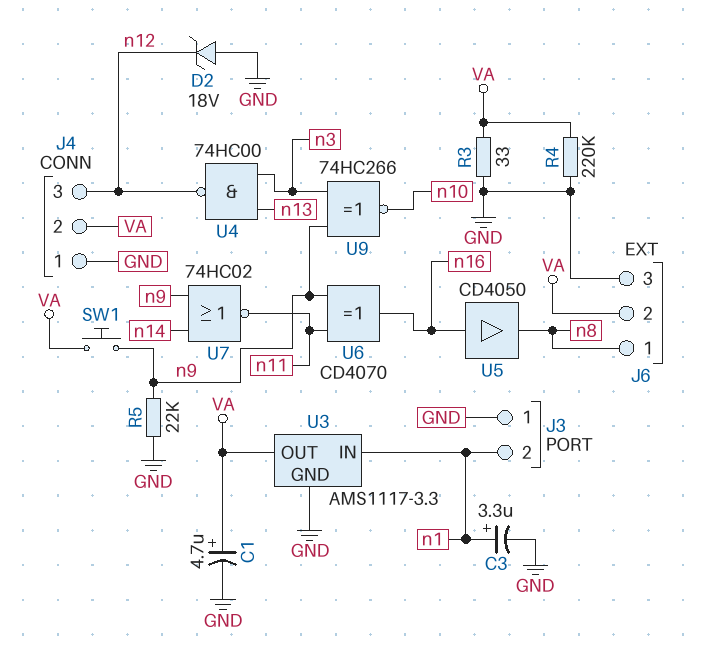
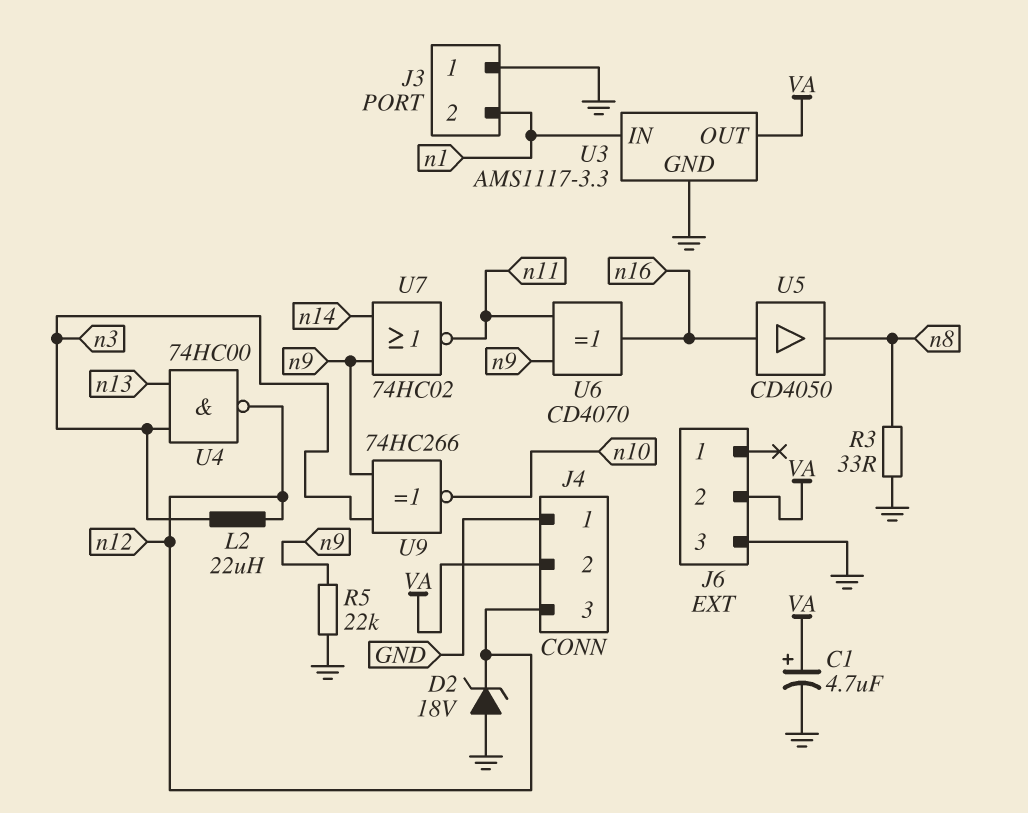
C3: 3.3uF (plus n1, minus GND) -> none
J6 pin 1: n8 -> none
L2: none -> 22uH (n3, n12)
R3: 33 (GND, VA) -> 33 (GND, n8)
R4: 220k (GND, VA) -> none
SW1: button (VA, n9) -> none

